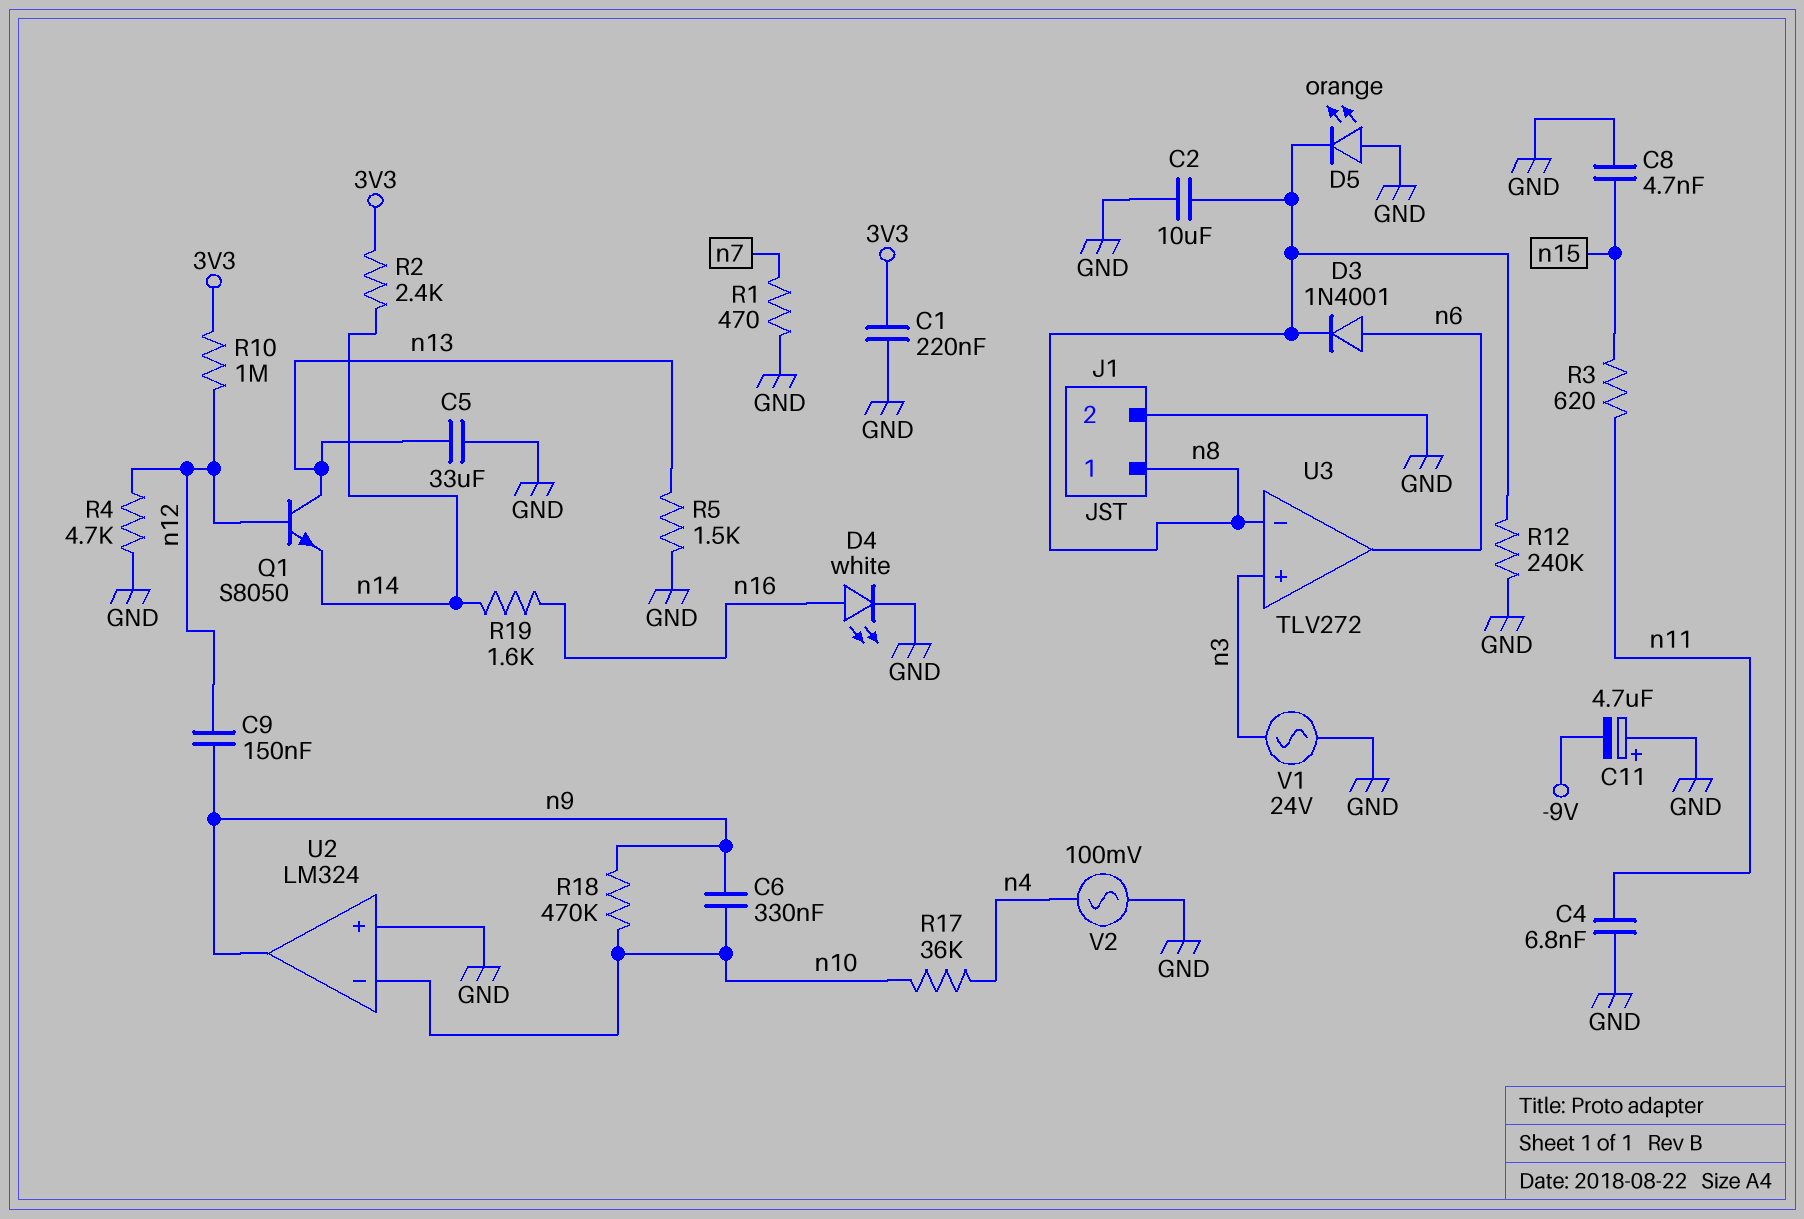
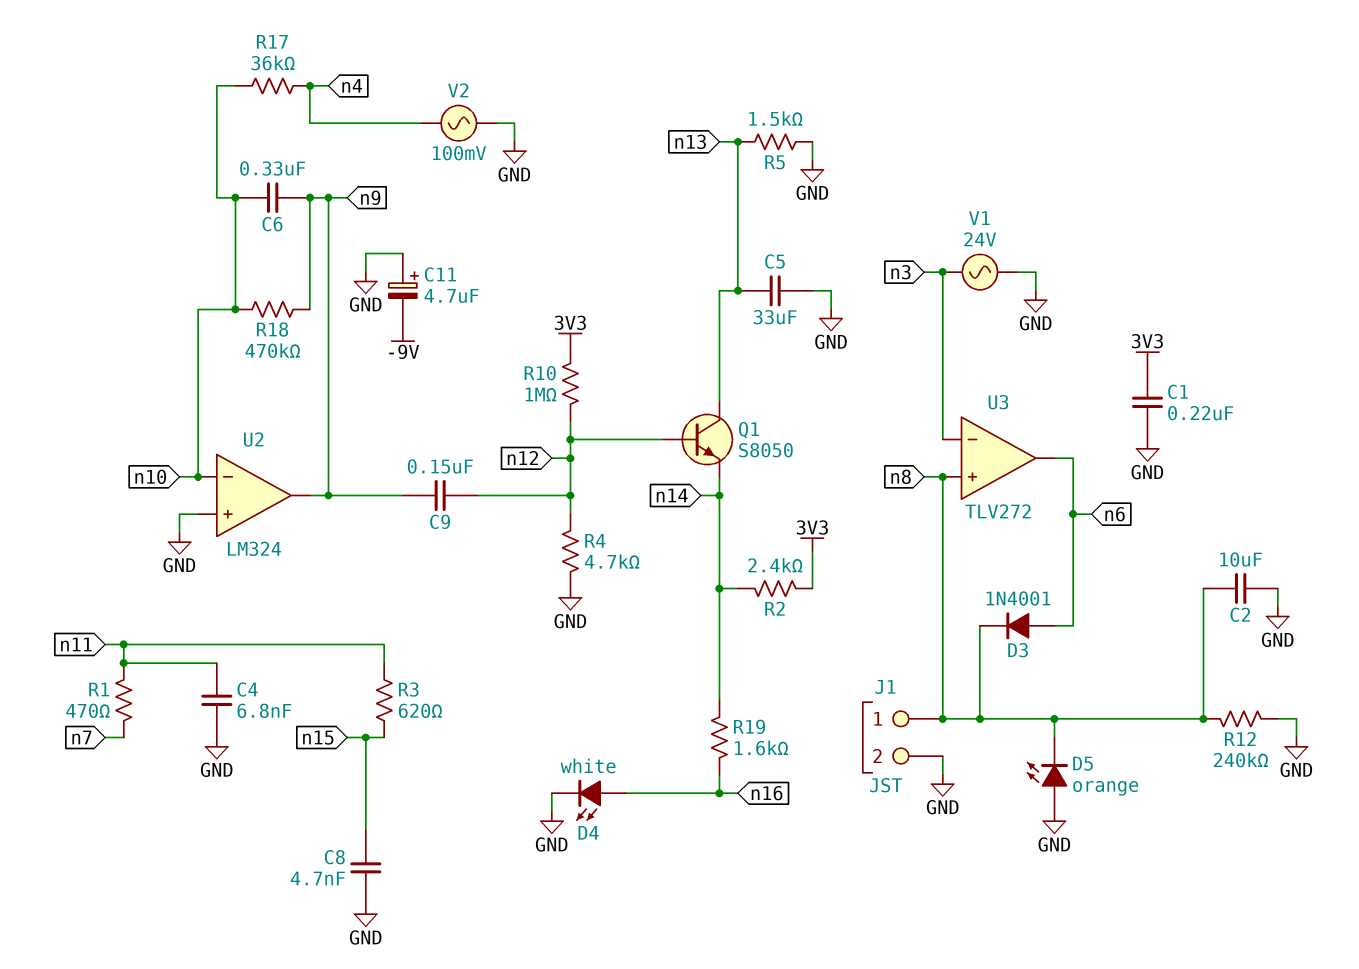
R1: 470 (GND, n7) -> 470 (n7, n11)
U3 pin in+: n3 -> n8
U3 pin in-: n8 -> n3

